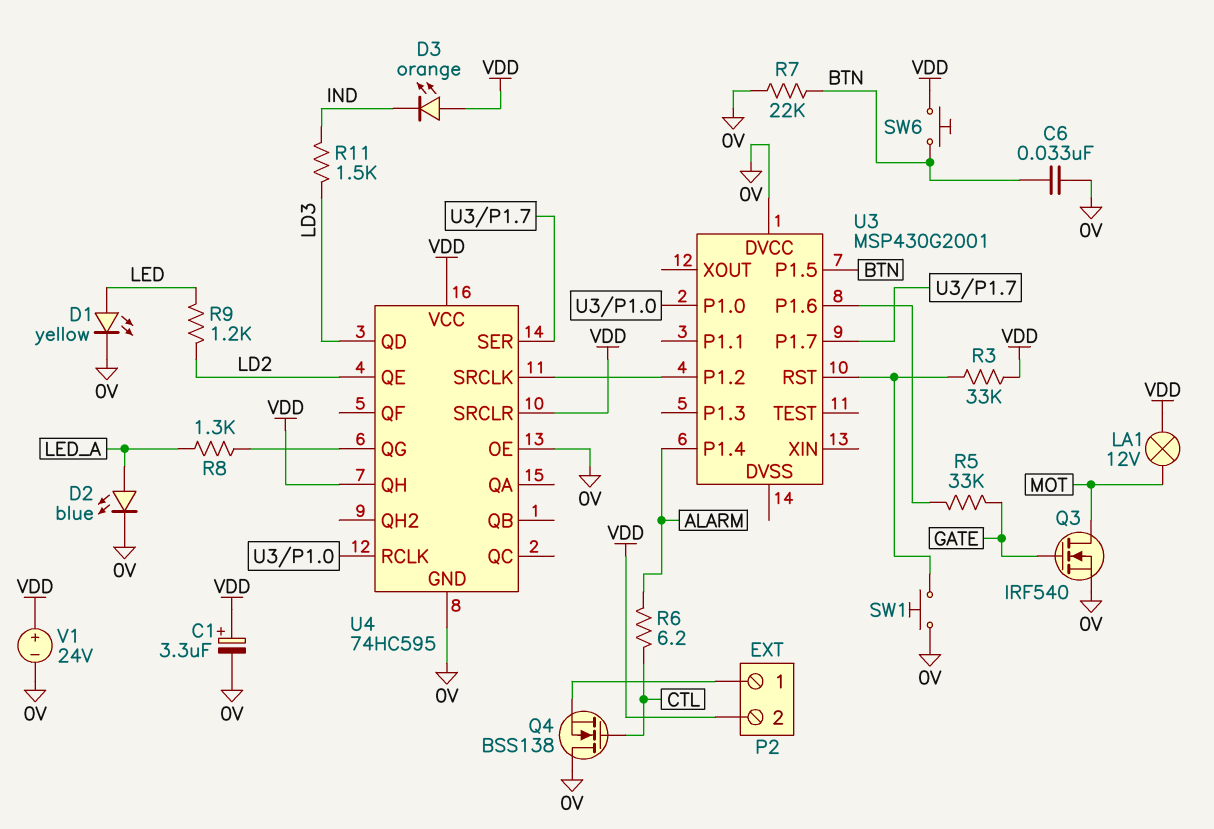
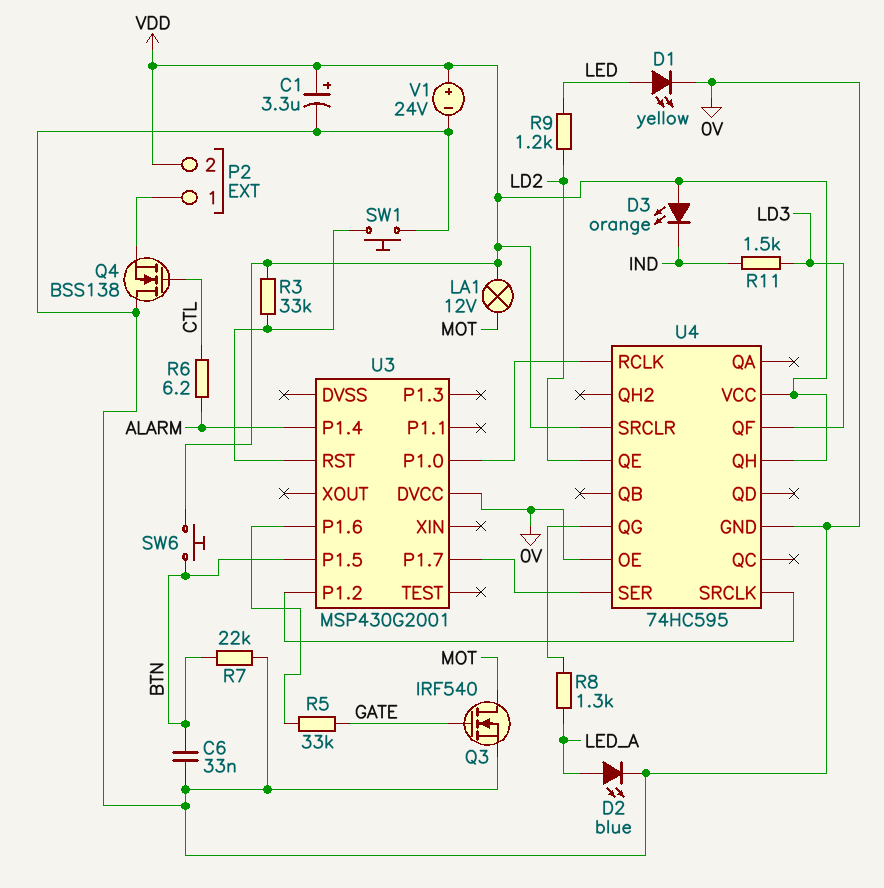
U4 pin QD: LD3 -> none
U4 pin QF: none -> LD3

